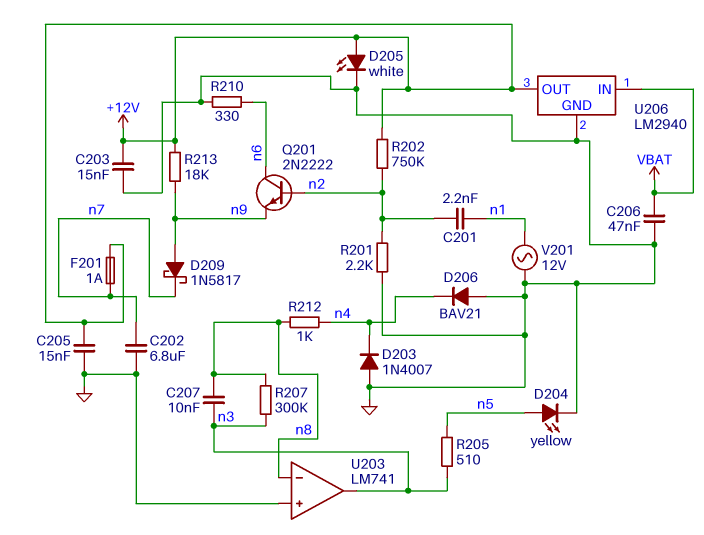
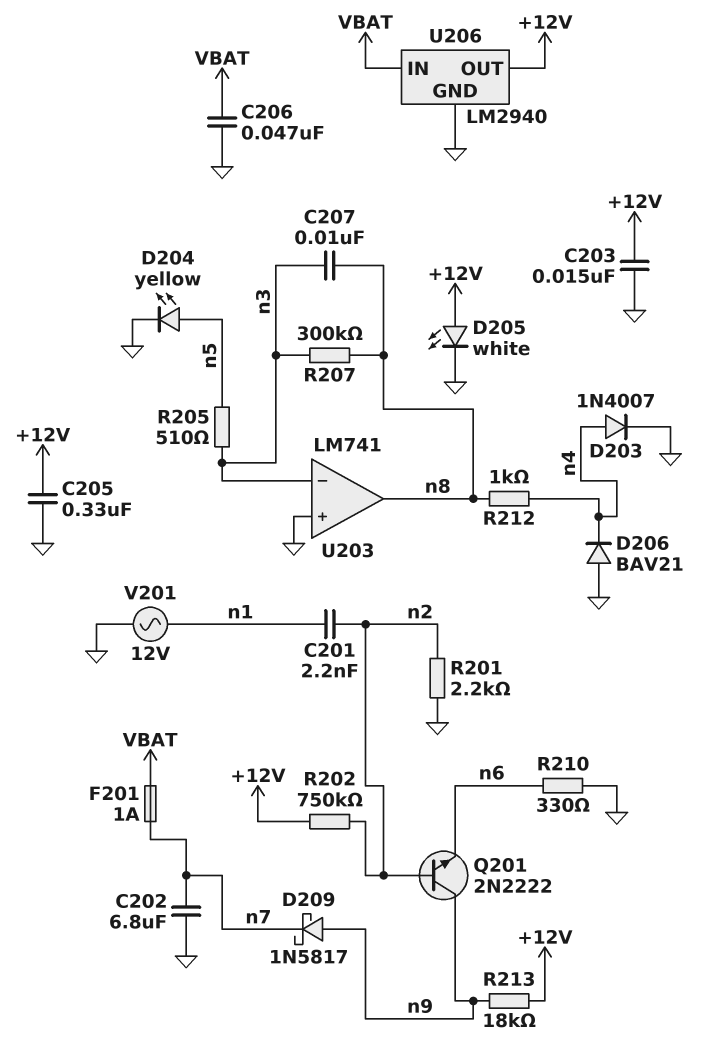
C205: 15nF (+12V, GND) -> 330nF (+12V, GND)
D203: diode 1N4007 (A GND, K n4) -> diode 1N4007 (A n4, K GND)
F201: 1A (+12V, n7) -> 1A (VBAT, n7)
Q201: NPN 2N2222 (B n2, C n6, E n9) -> NPN 2N2222 (B n2, C n9, E n6)
U203 pin in-: n8 -> n3
U203 pin out: n3 -> n8

